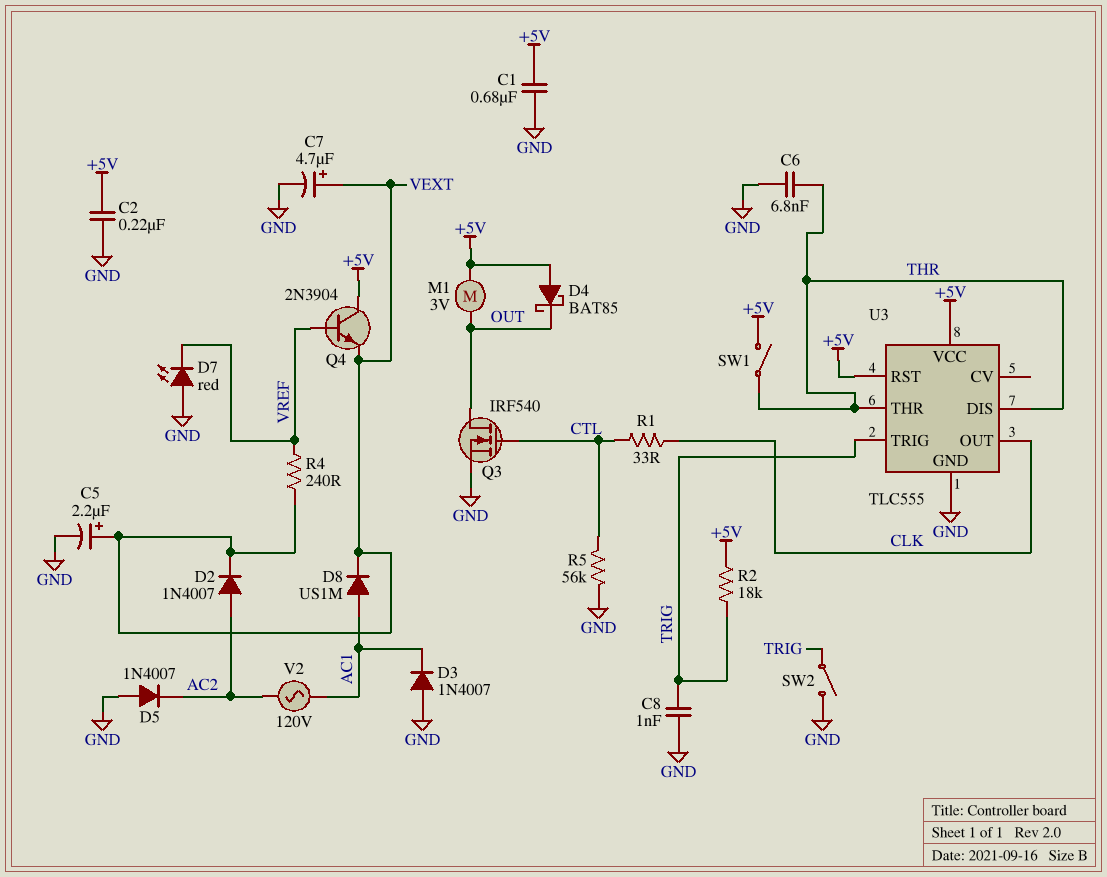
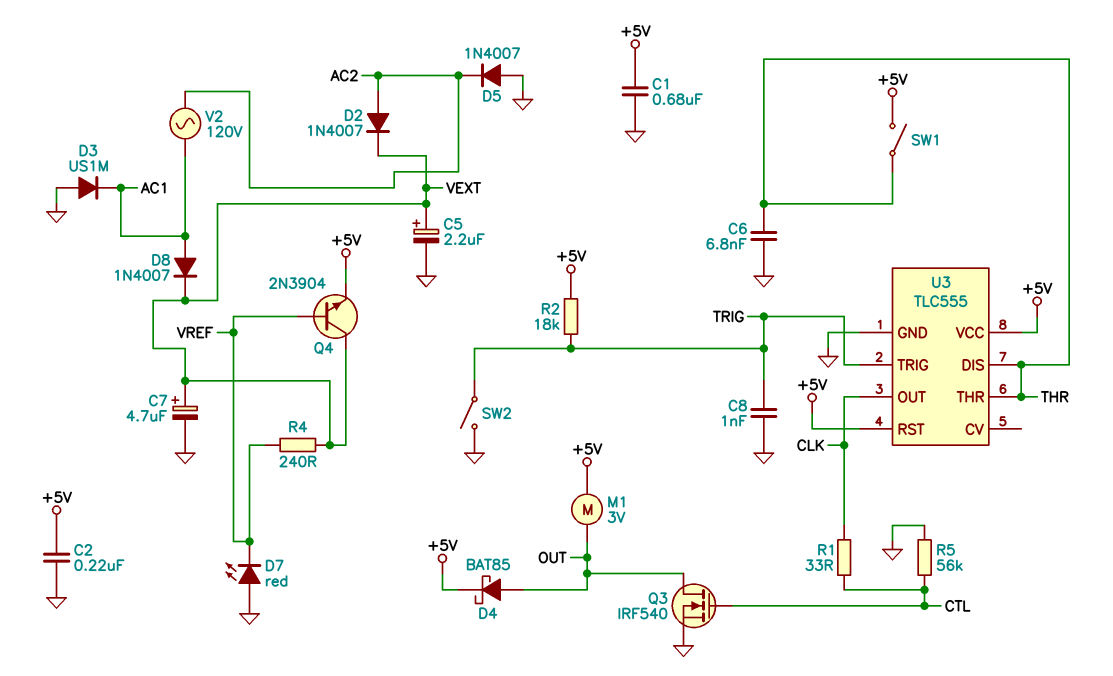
D3: diode 1N4007 (A GND, K AC1) -> diode US1M (A GND, K AC1)
D4: schottky BAT85 (A +5V, K OUT) -> schottky BAT85 (A OUT, K +5V)
D8: diode US1M (A AC1, K VEXT) -> diode 1N4007 (A AC1, K VEXT)
Q4: NPN 2N3904 (B VREF, C +5V, E VEXT) -> NPN 2N3904 (B VREF, C VEXT, E +5V)

